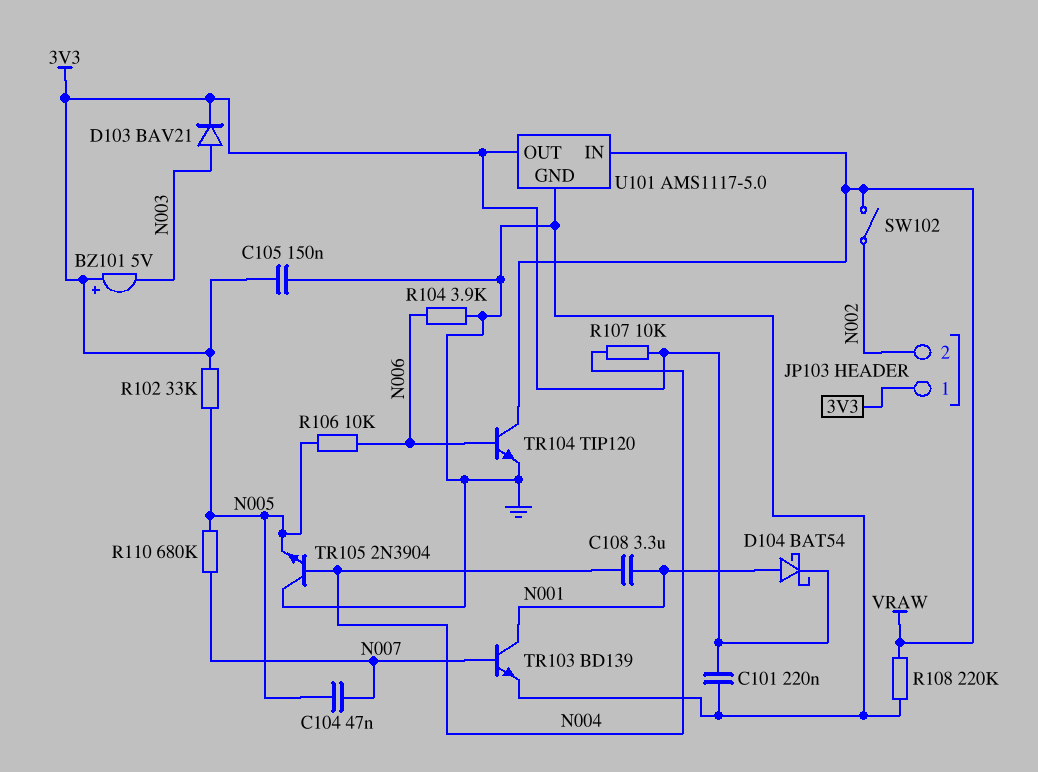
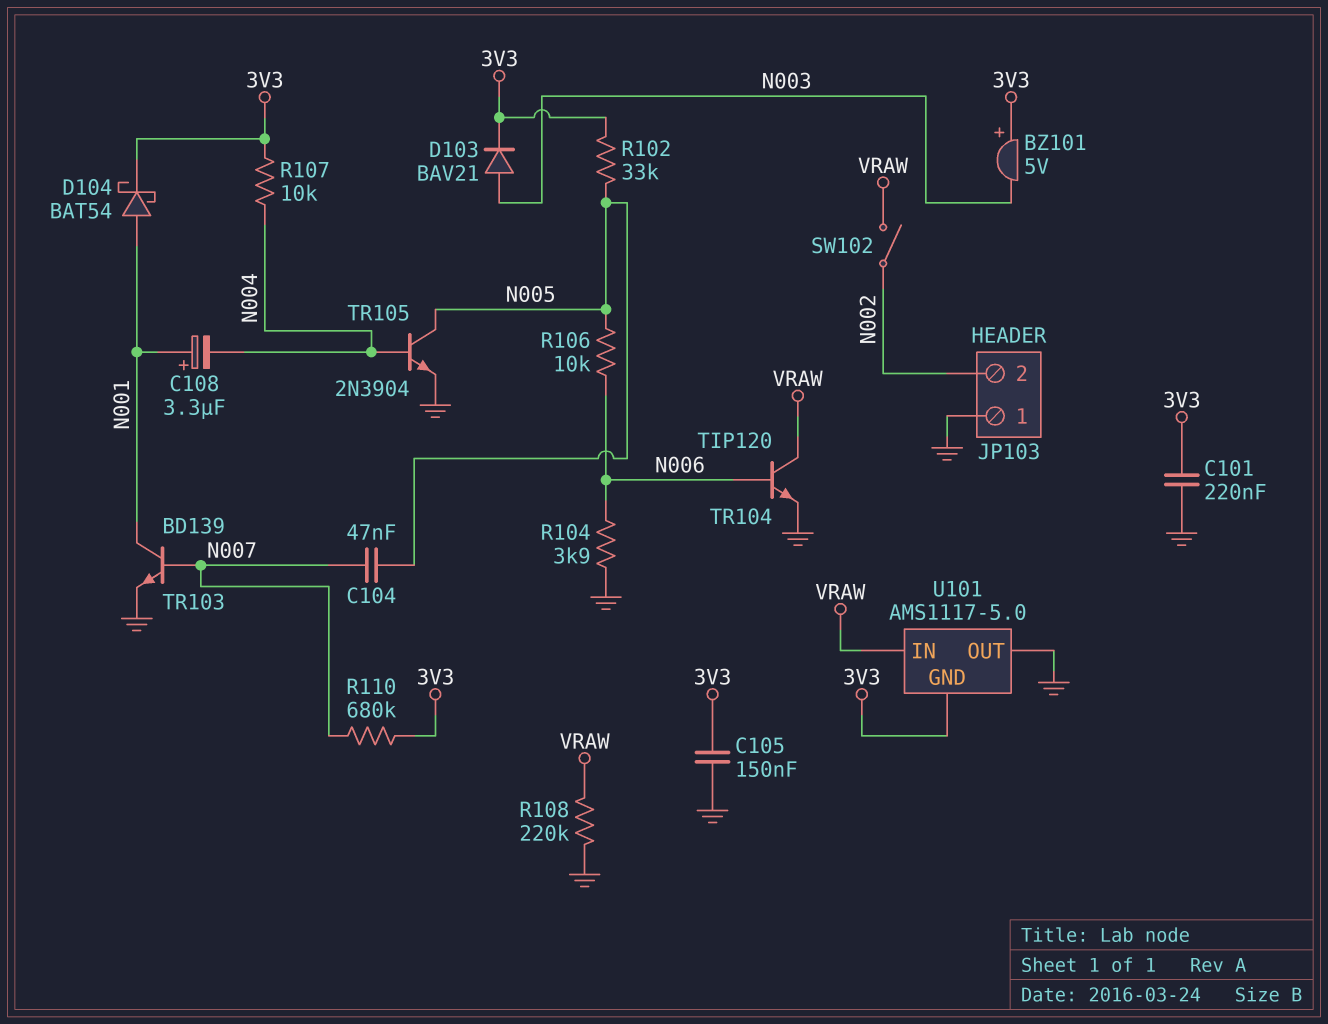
C108: 3.3uF (N001, N004) -> 3.3uF (plus N001, minus N004)
JP103 pin 1: 3V3 -> GND
R110: 680k (N005, N007) -> 680k (3V3, N007)
TR105: NPN 2N3904 (B N004, C GND, E N005) -> NPN 2N3904 (B N004, C N005, E GND)
U101 pin GND: GND -> 3V3
U101 pin OUT: 3V3 -> GND

